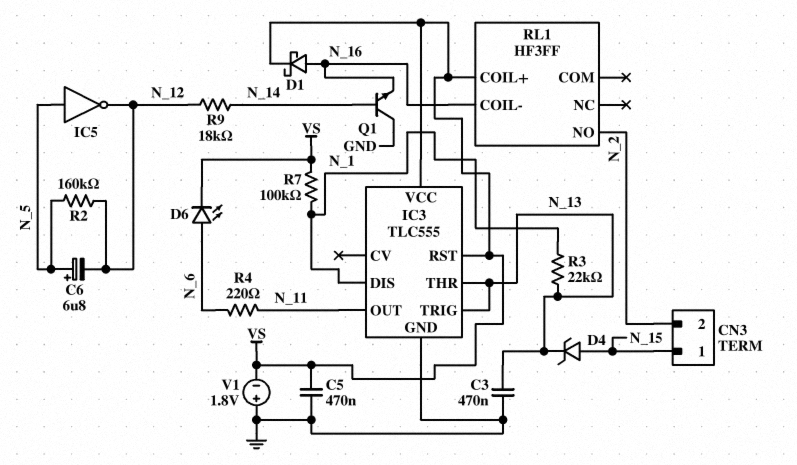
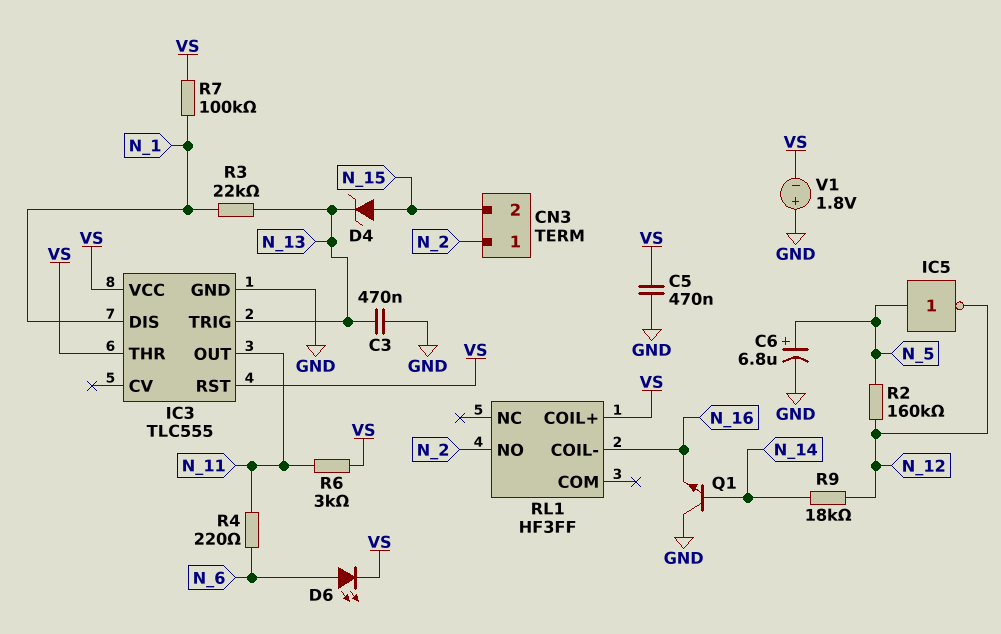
C6: 6.8uF (plus N_5, minus N_12) -> 6.8uF (plus N_5, minus GND)
CN3 pin 1: N_15 -> N_2
CN3 pin 2: N_2 -> N_15
D1: schottky (A N_16, K VS) -> none
IC3 pin THR: N_13 -> VS
R6: none -> 3k (N_11, VS)

